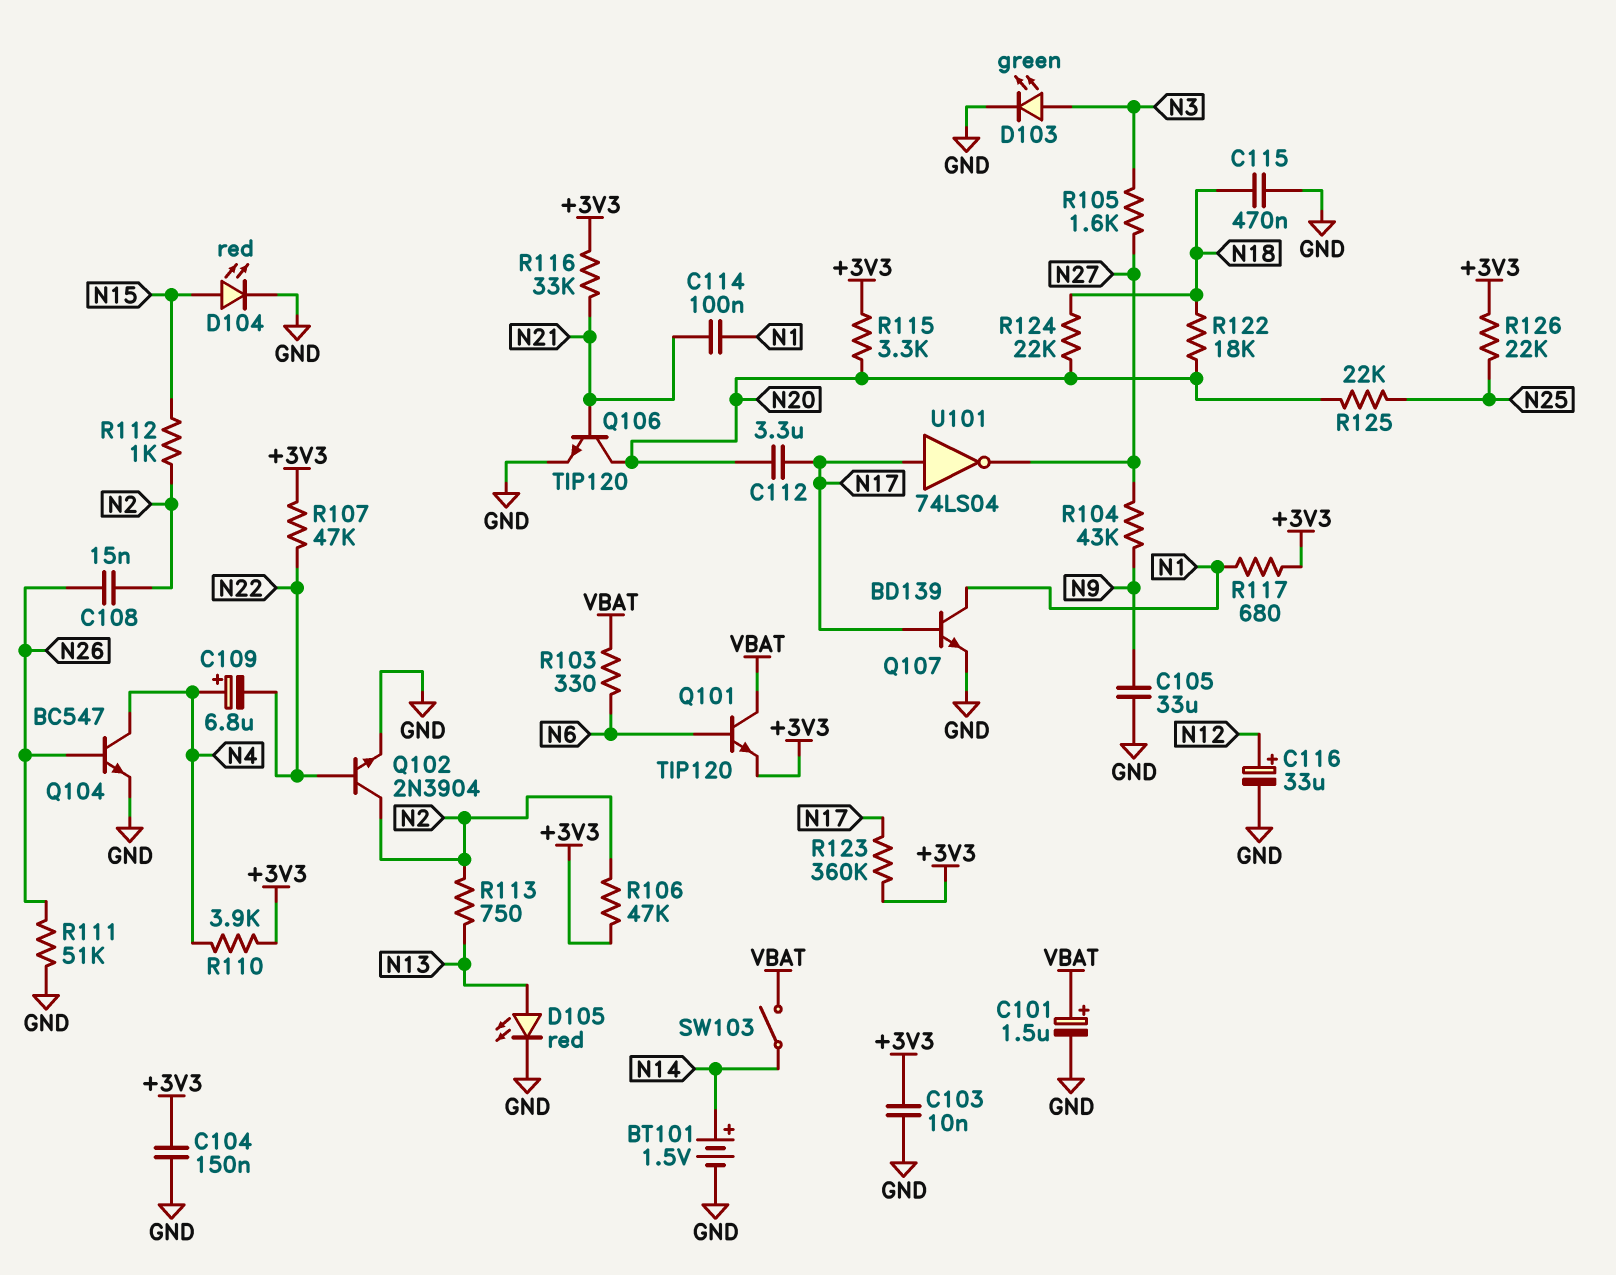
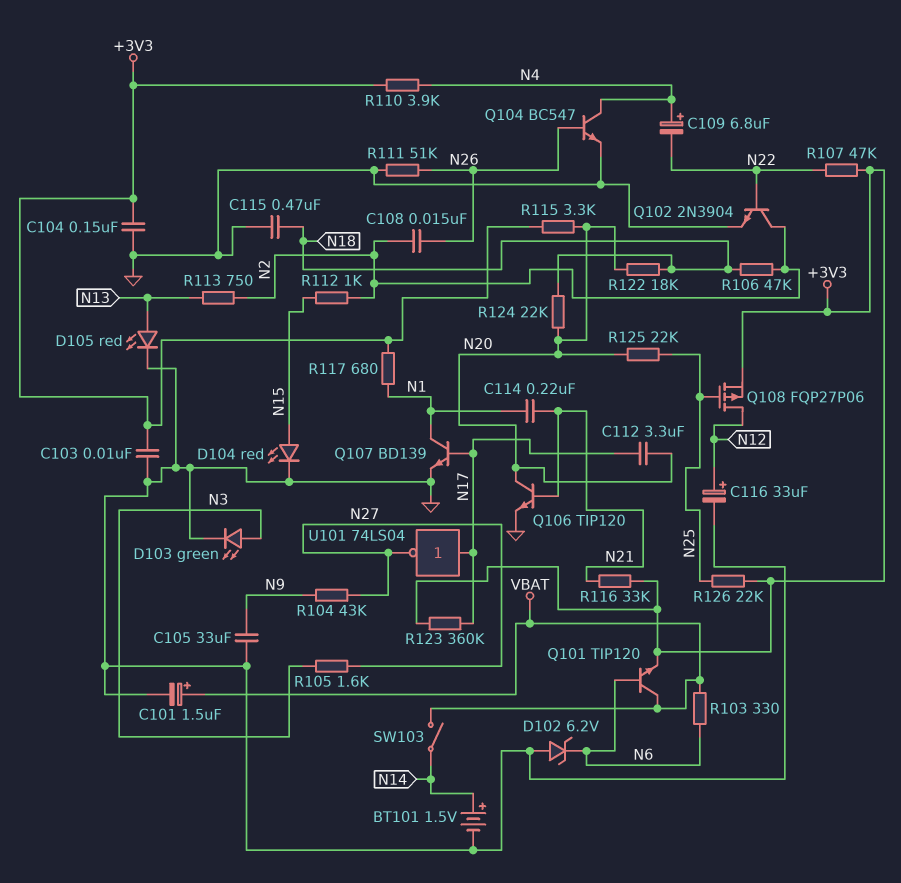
C114: 100nF (N1, N21) -> 220nF (N1, N21)
D102: none -> zener 6.2V (A GND, K N6)
Q108: none -> PMOS FQP27P06 (G N25, D N12, S +3V3)
R106: 47k (+3V3, N2) -> 47k (N2, N18)

